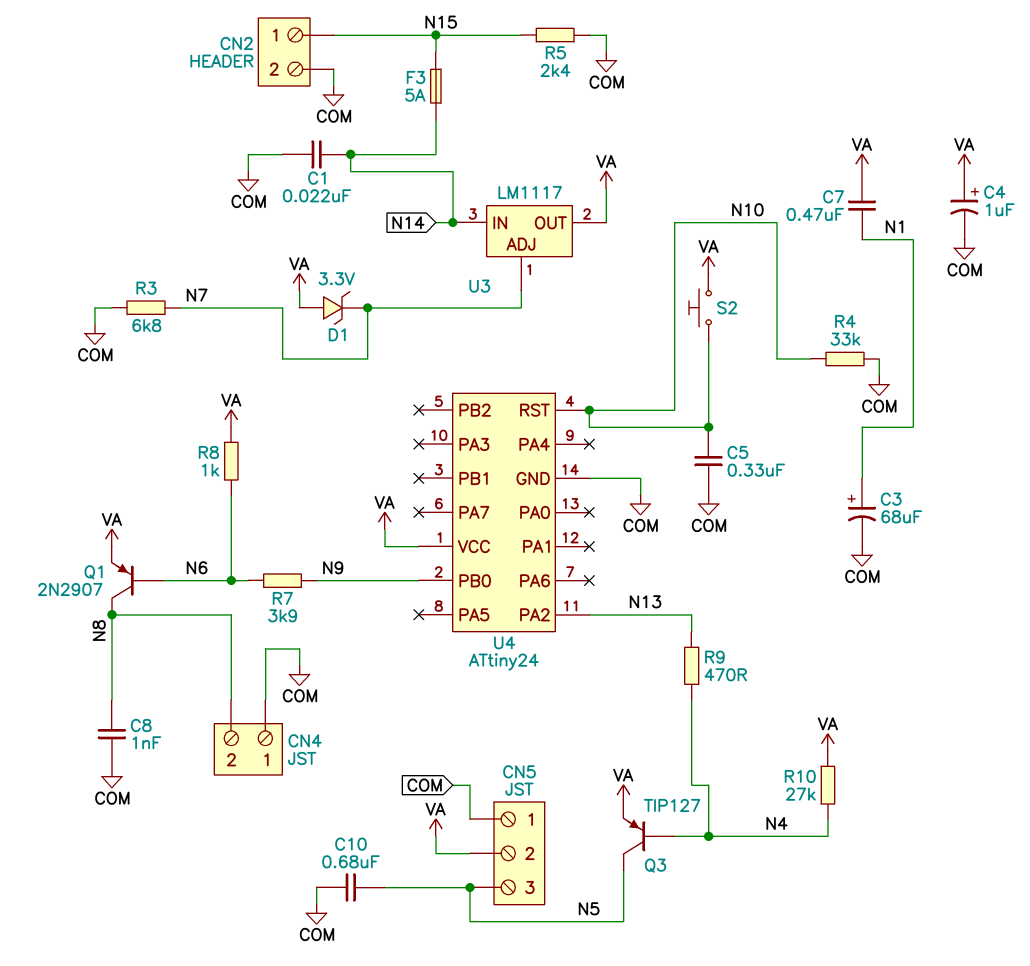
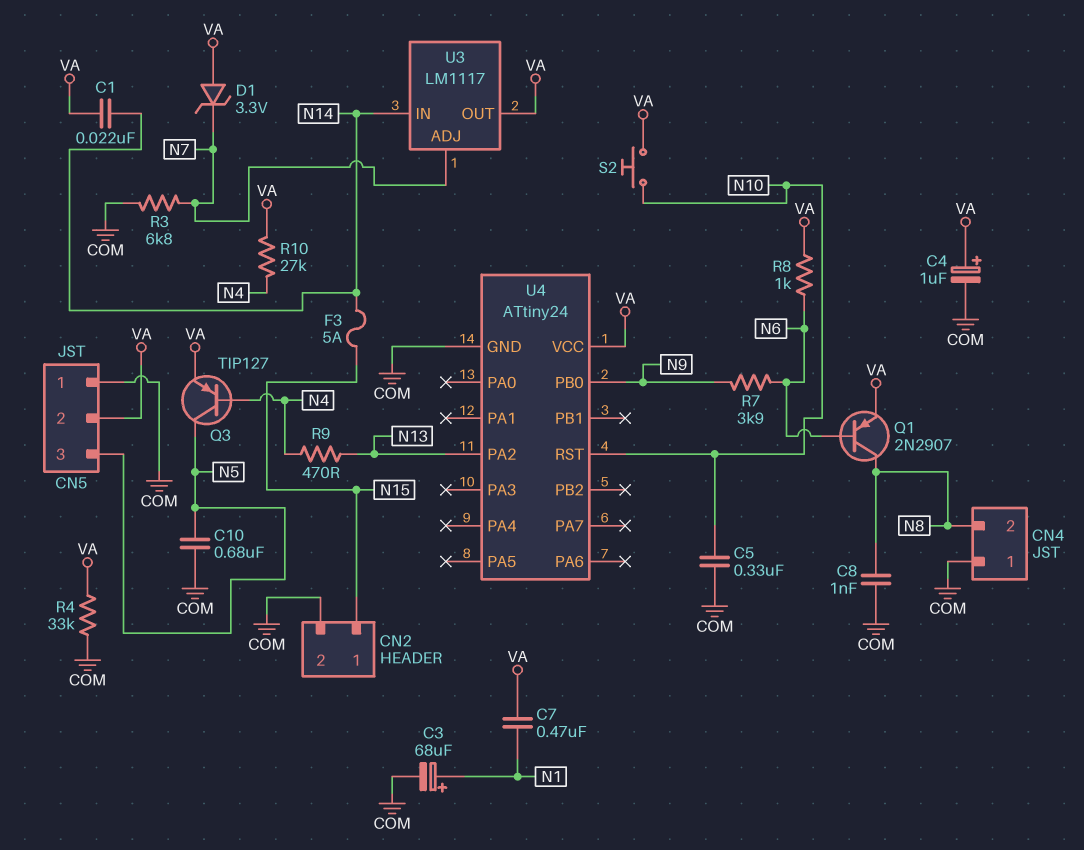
C1: 22nF (COM, N14) -> 22nF (N14, VA)
R4: 33k (COM, N10) -> 33k (COM, VA)
R5: 2.4k (COM, N15) -> none

